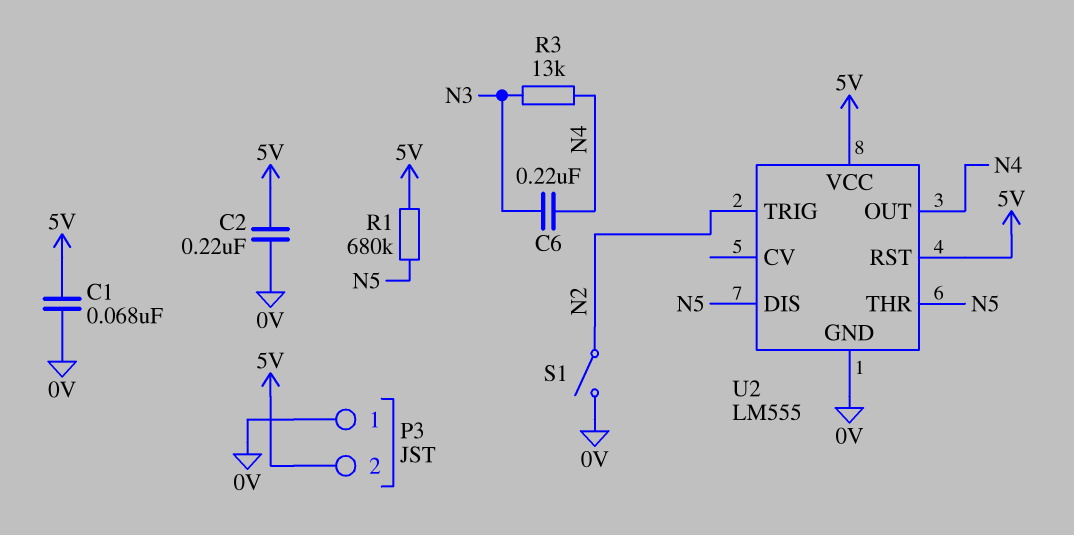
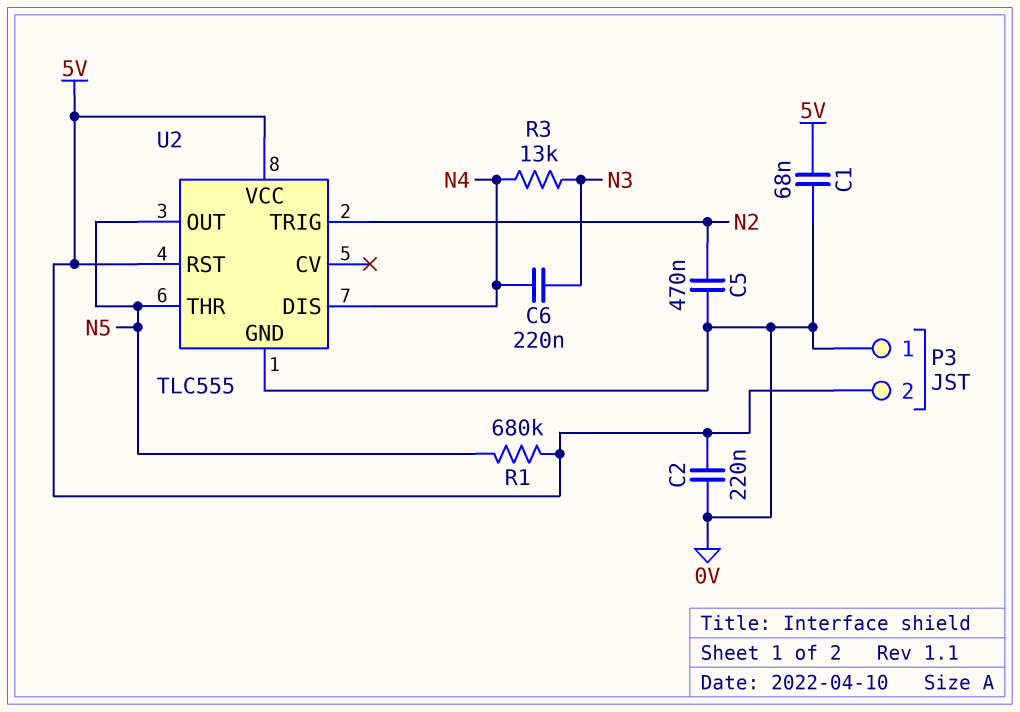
C5: none -> 470nF (0V, N2)
S1: switch (0V, N2) -> none
U2: LM555 -> TLC555
U2 pin DIS: N5 -> N4
U2 pin OUT: N4 -> N5

